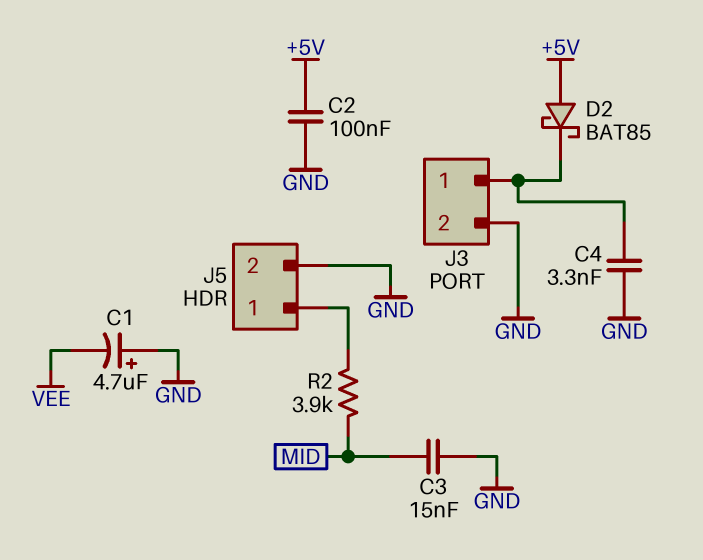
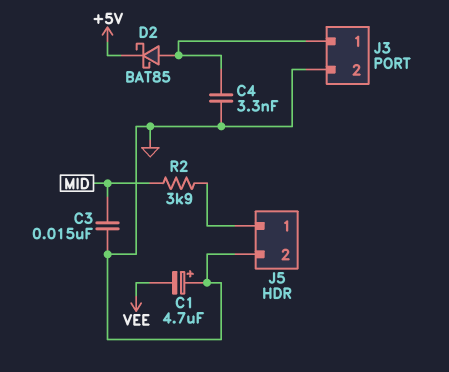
C2: 100nF (+5V, GND) -> none
D2: schottky BAT85 (A +5V, K J3/1) -> schottky BAT85 (A J3/1, K +5V)

